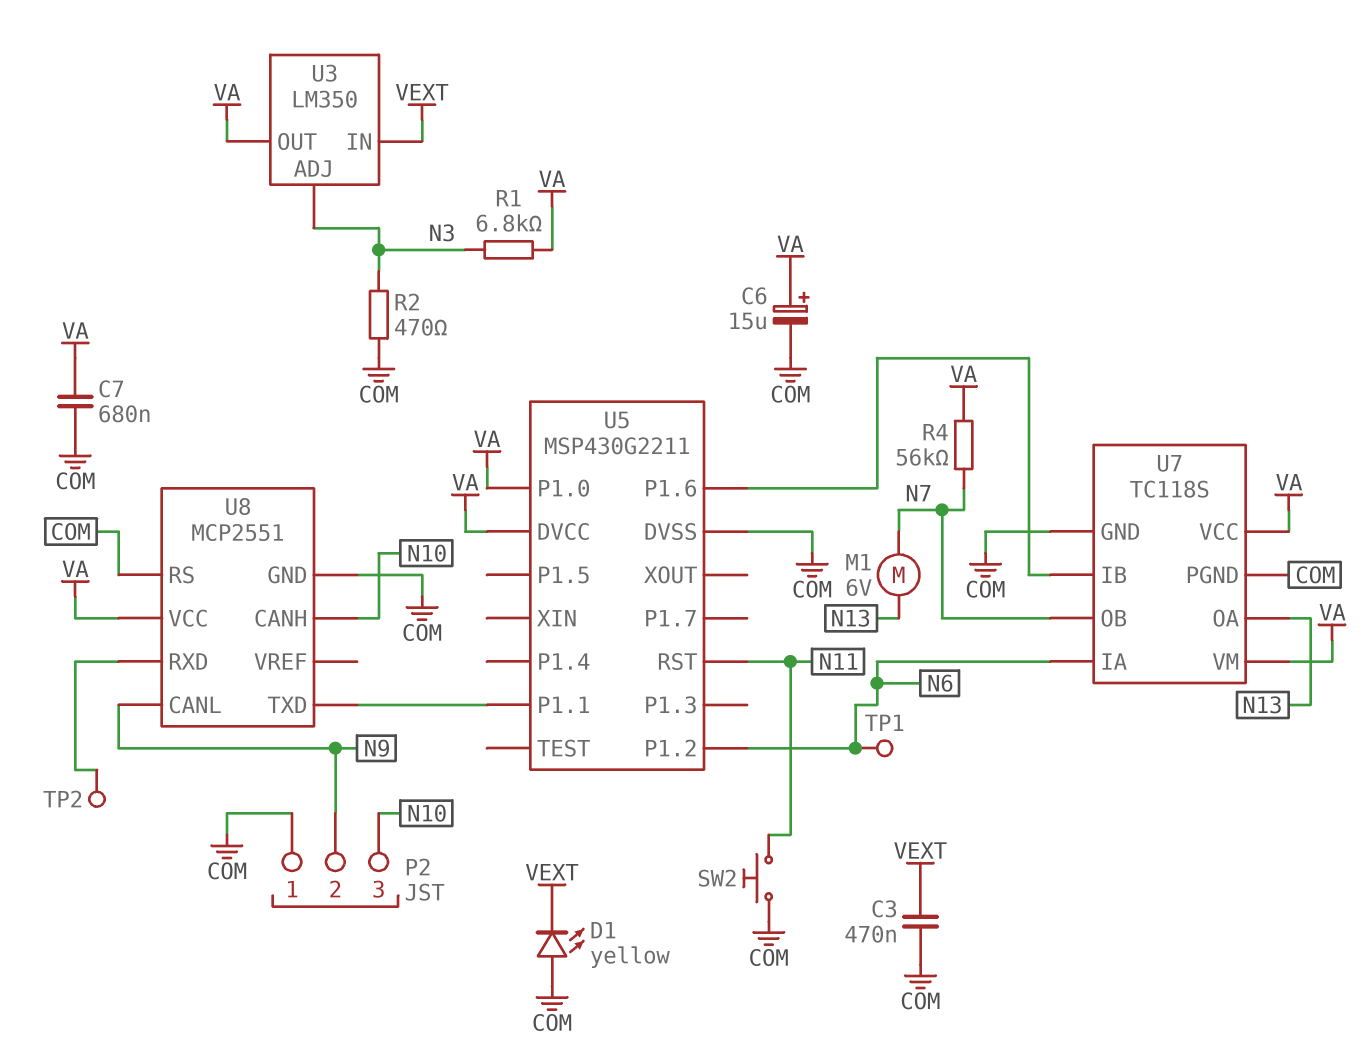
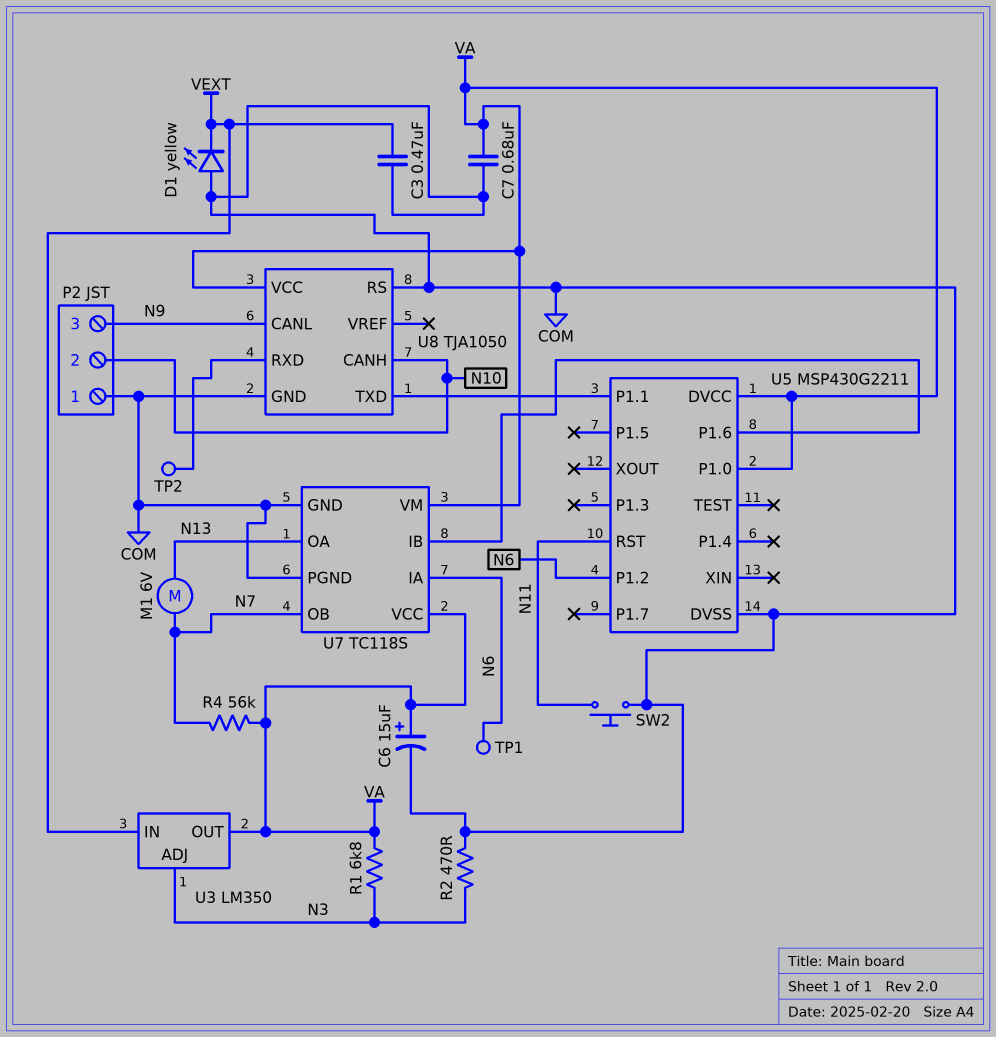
P2 pin 2: N9 -> N10
P2 pin 3: N10 -> N9
U8: MCP2551 -> TJA1050

